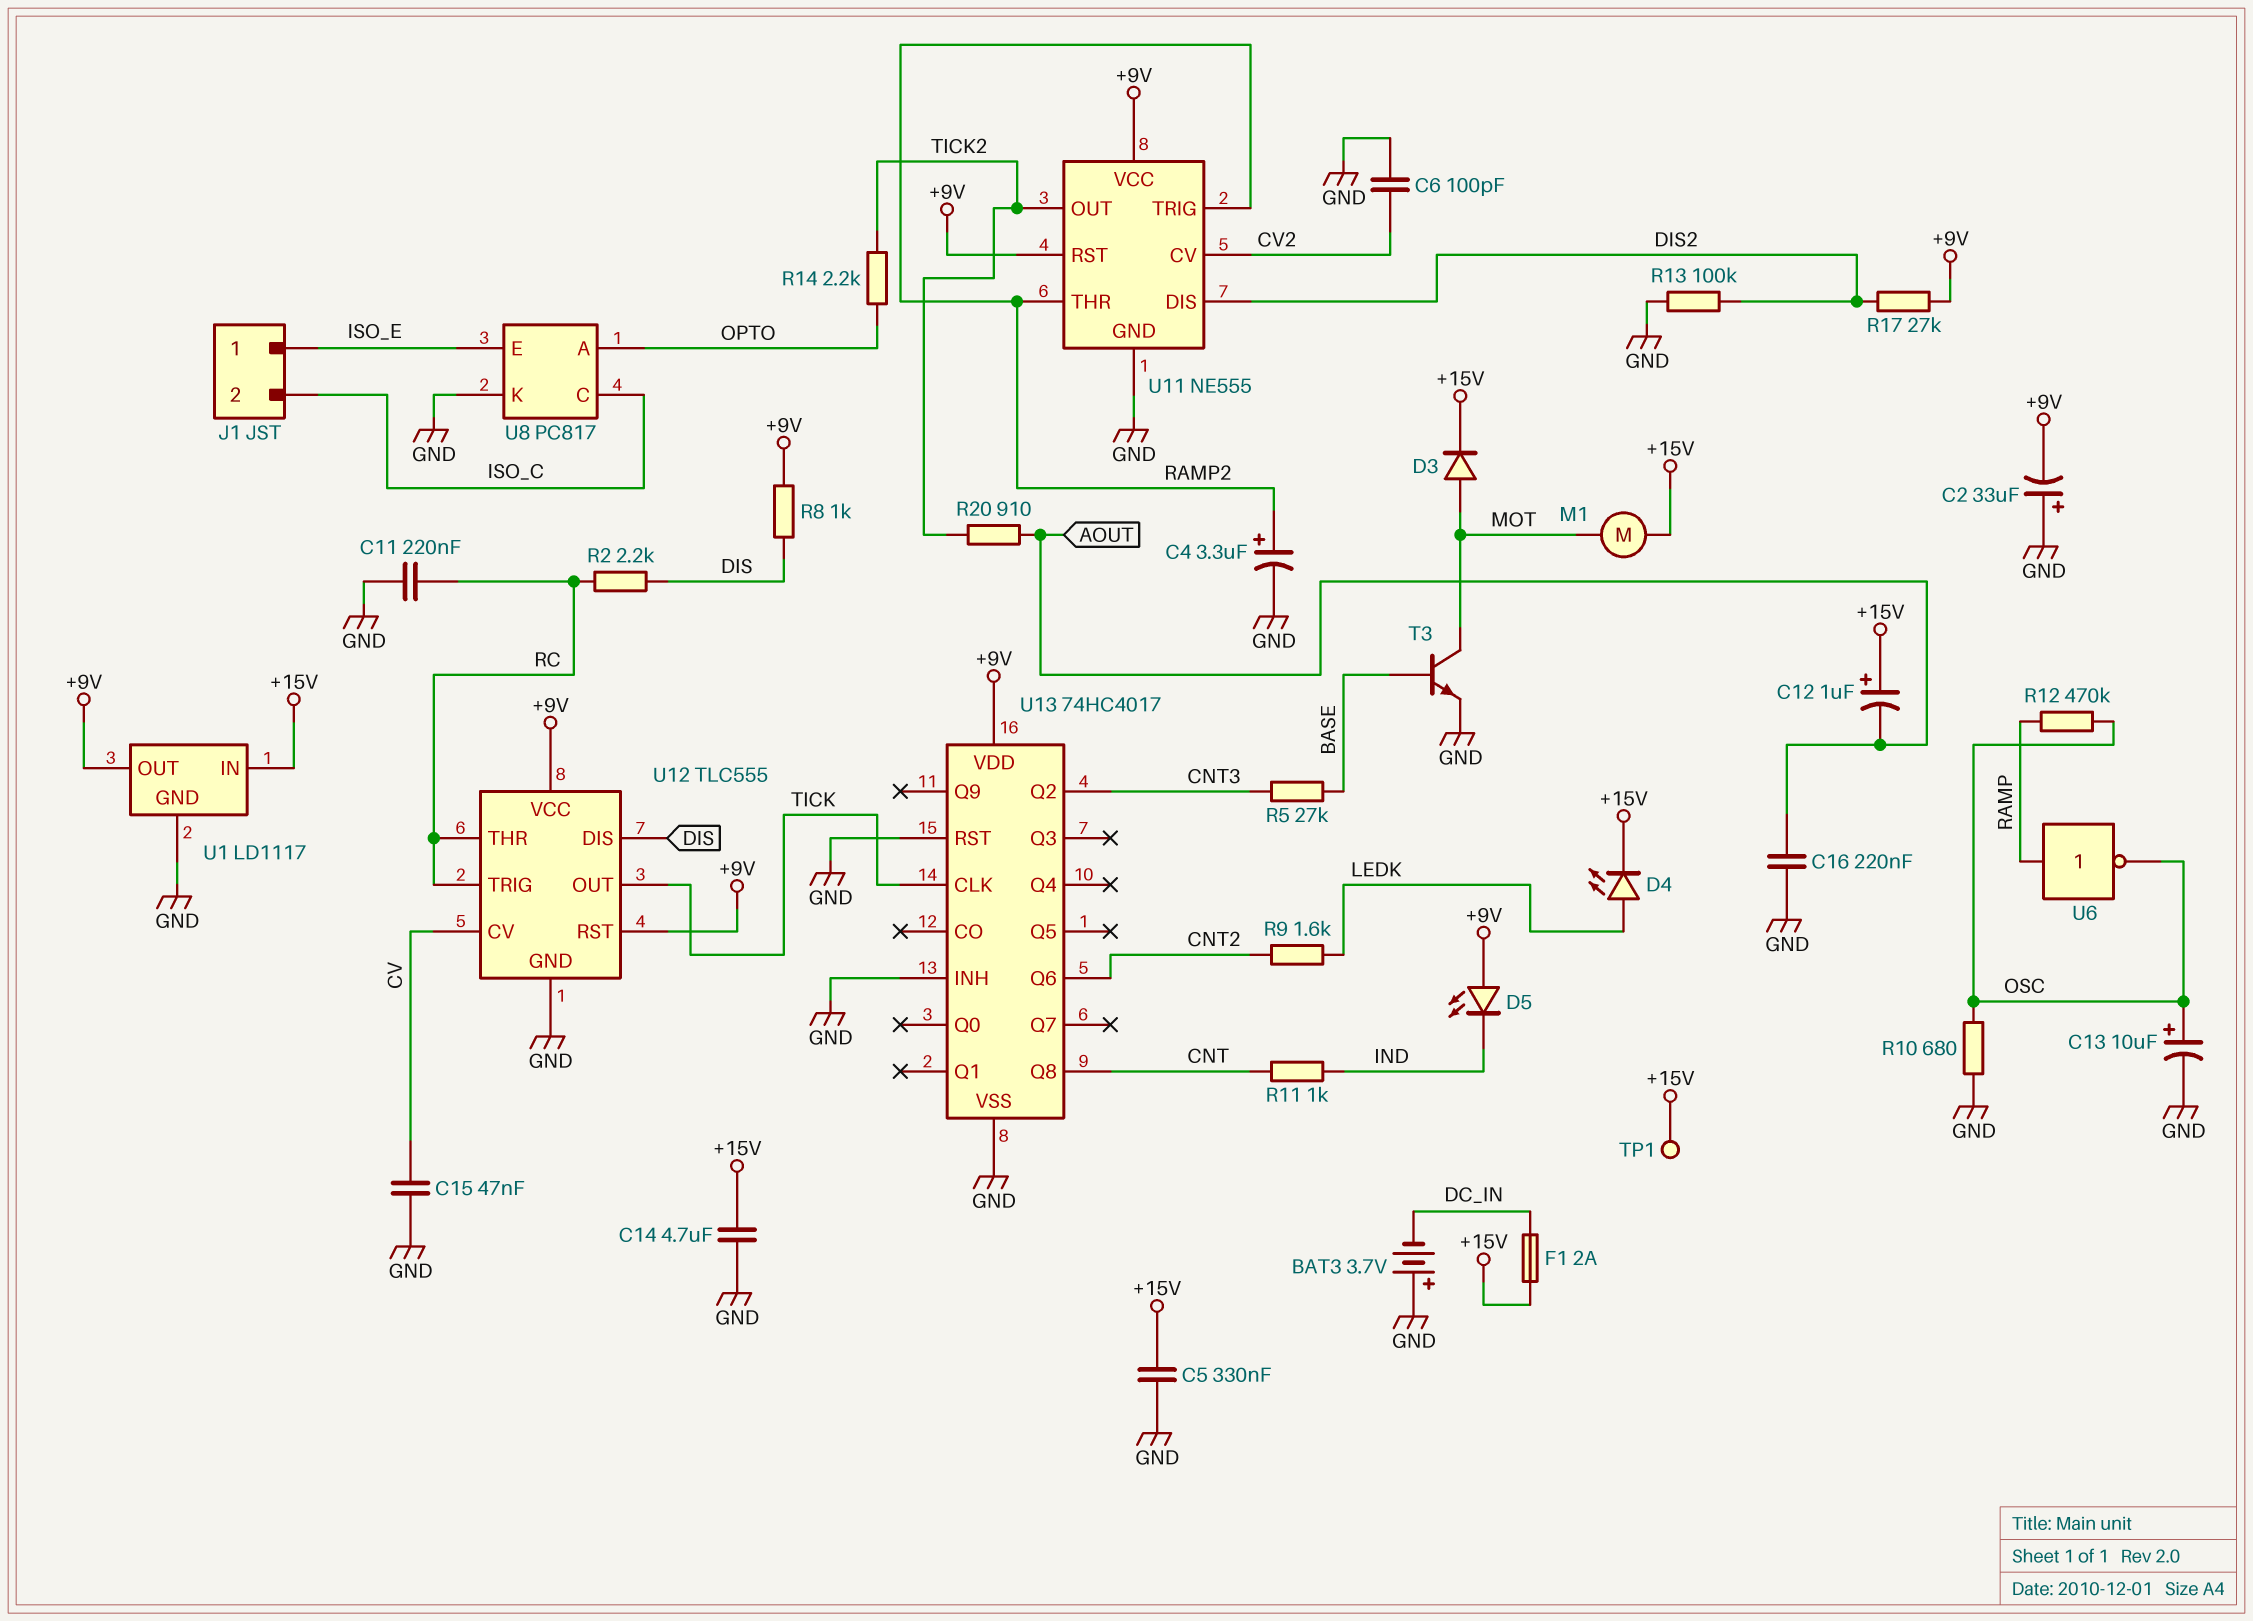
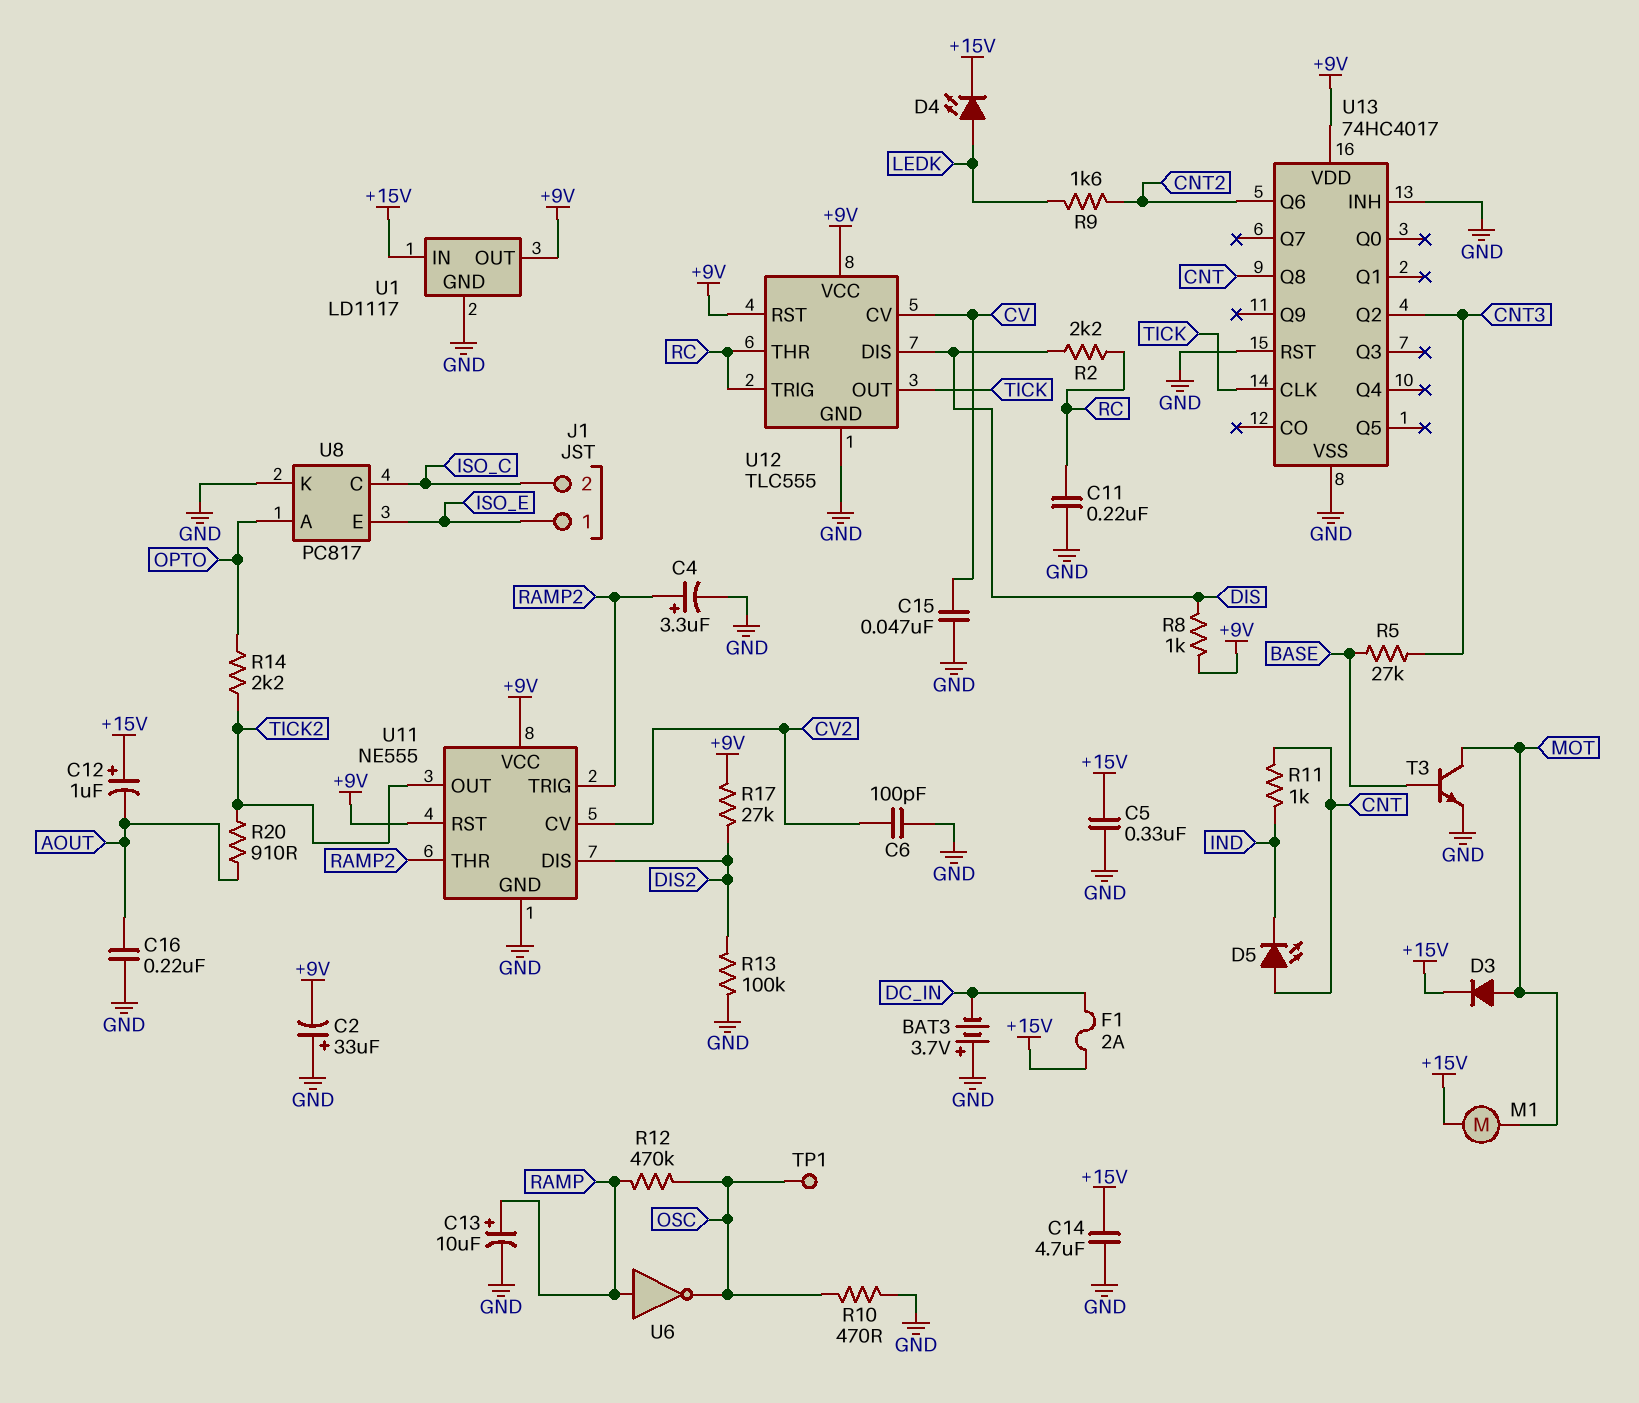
C13: 10uF (plus OSC, minus GND) -> 10uF (plus RAMP, minus GND)
D5: LED (A +9V, K IND) -> LED (A CNT, K IND)
R10: 680 (GND, OSC) -> 470 (GND, OSC)
TP1: test point (+15V) -> test point (OSC)

